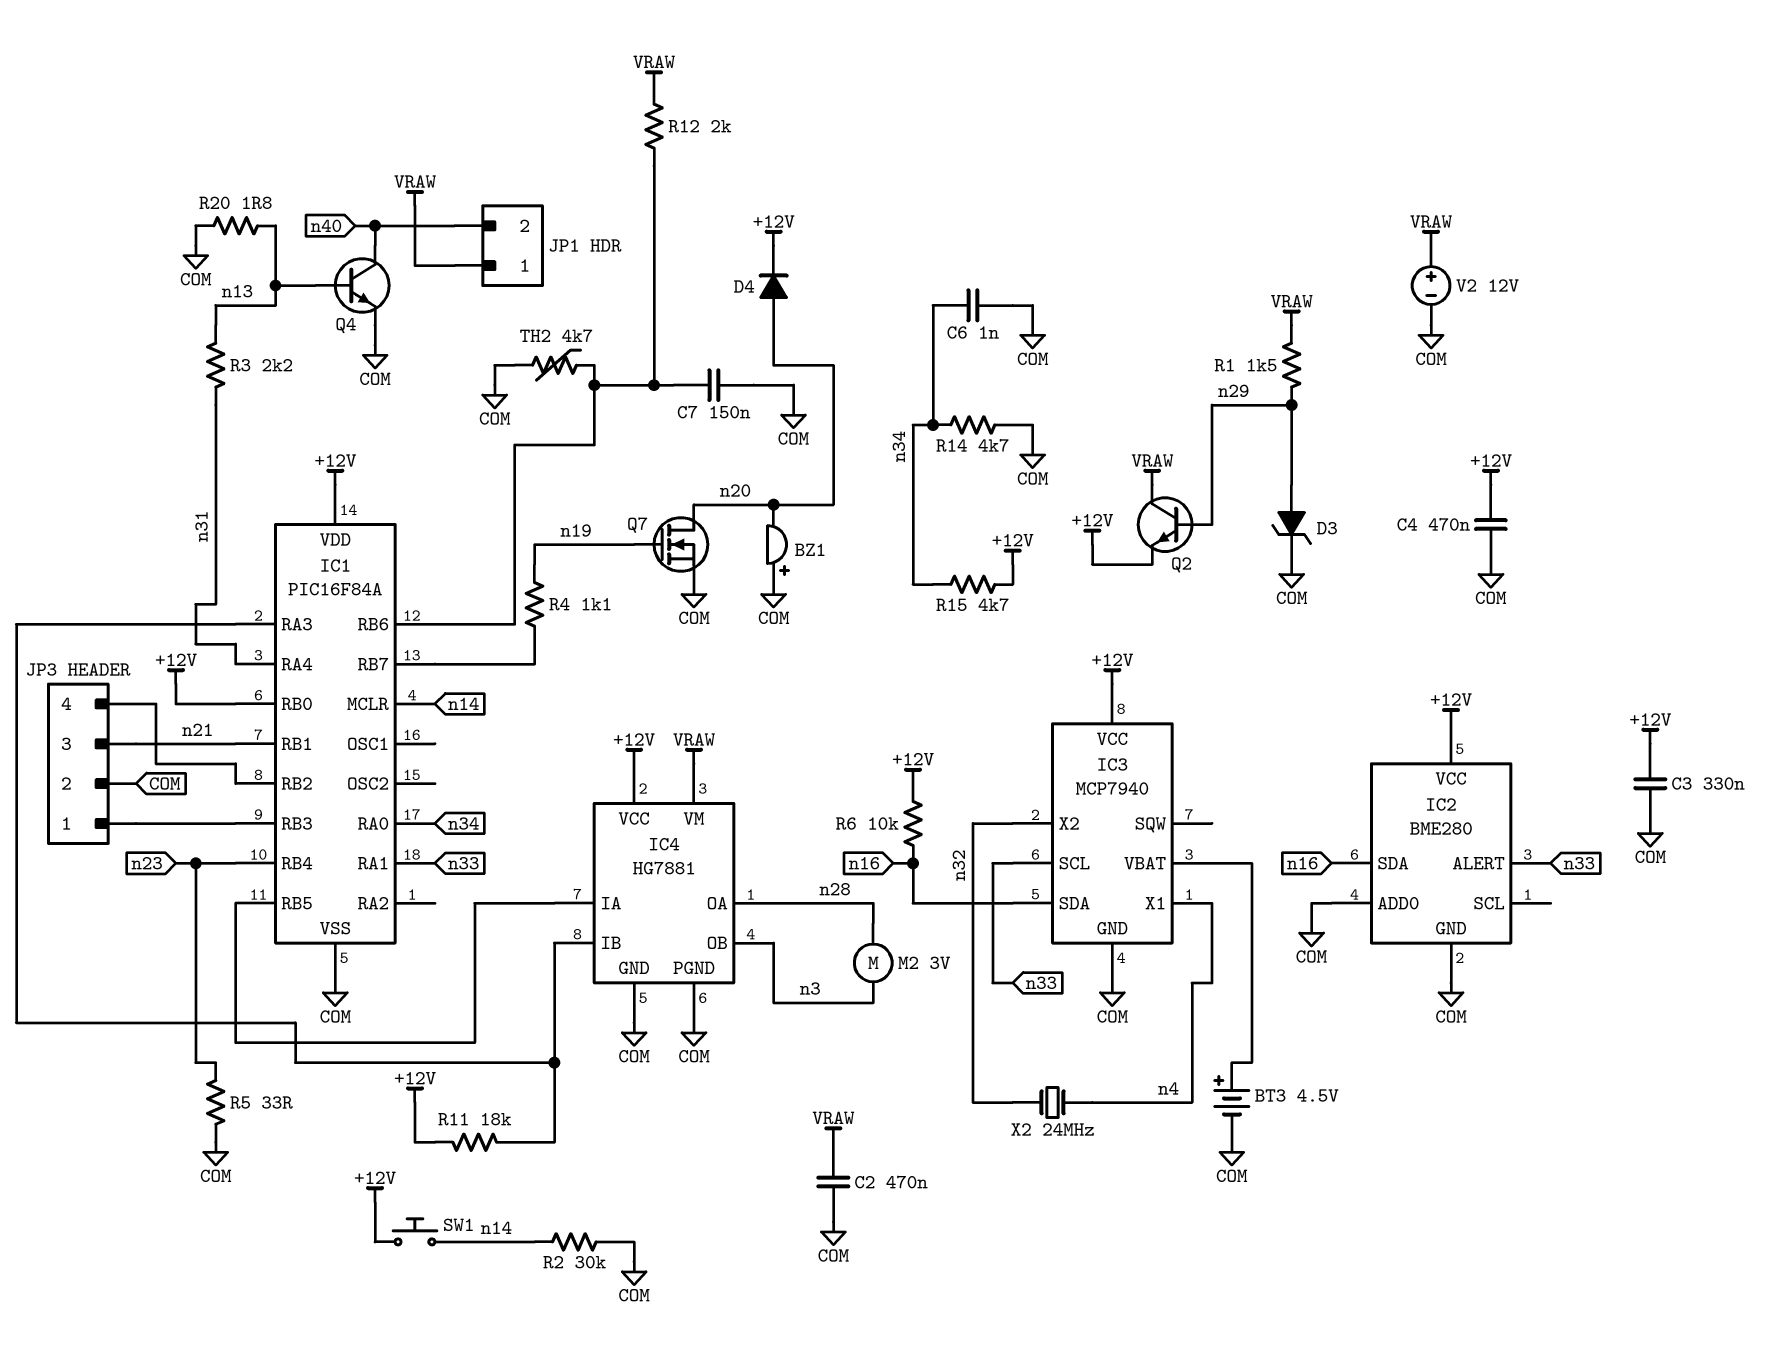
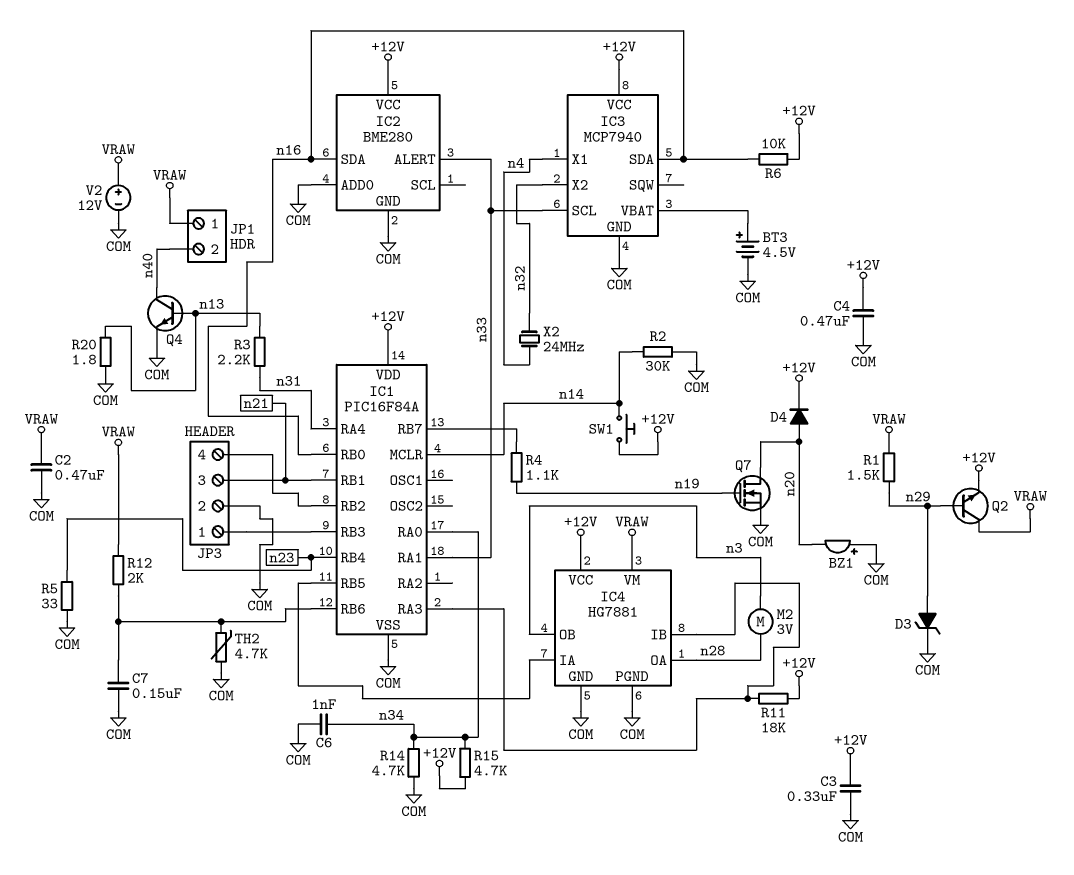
IC1 pin RB0: +12V -> n16

